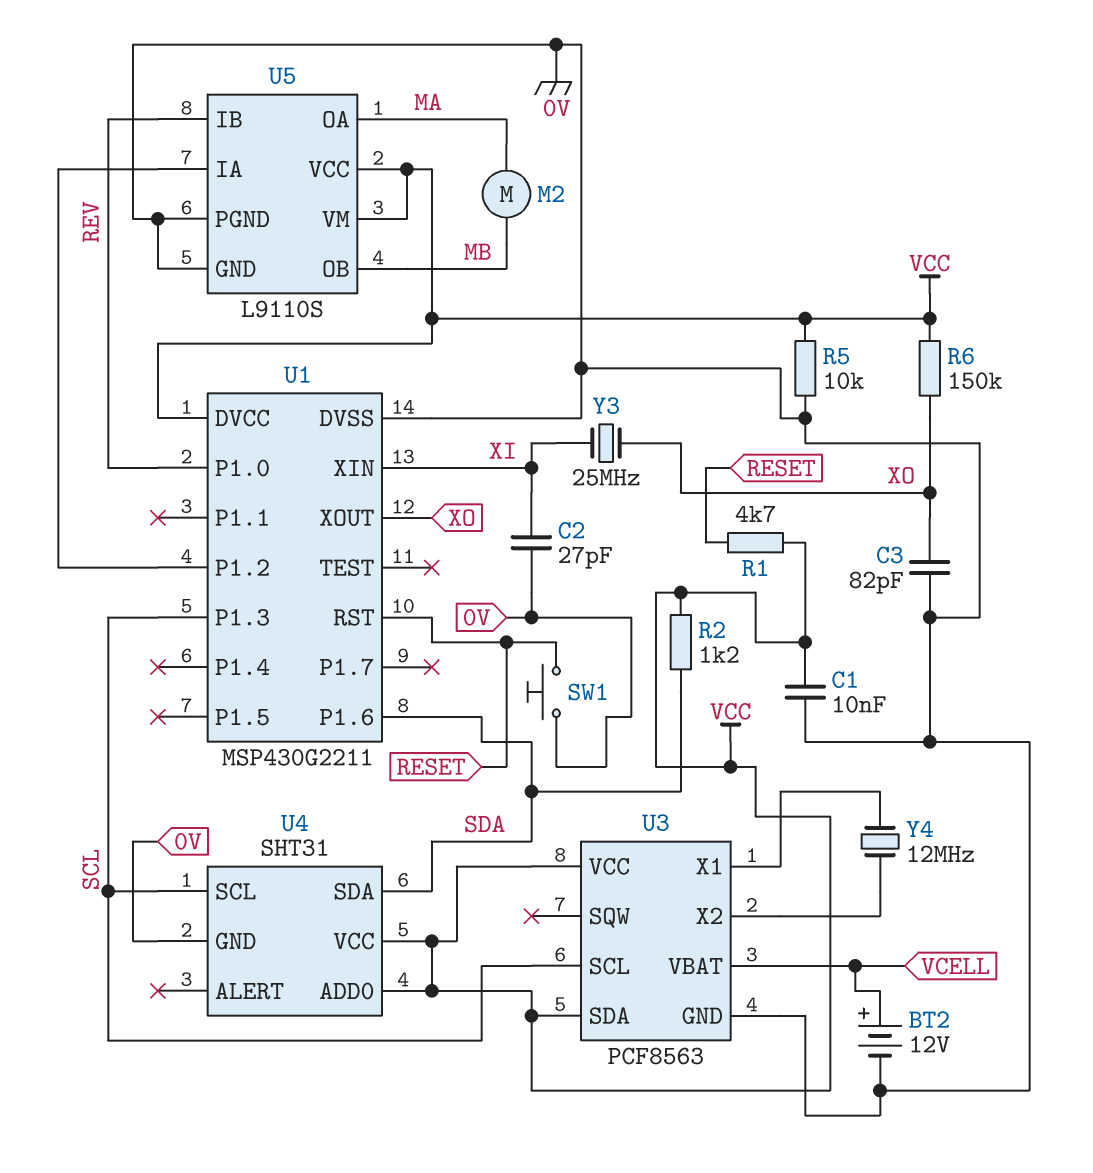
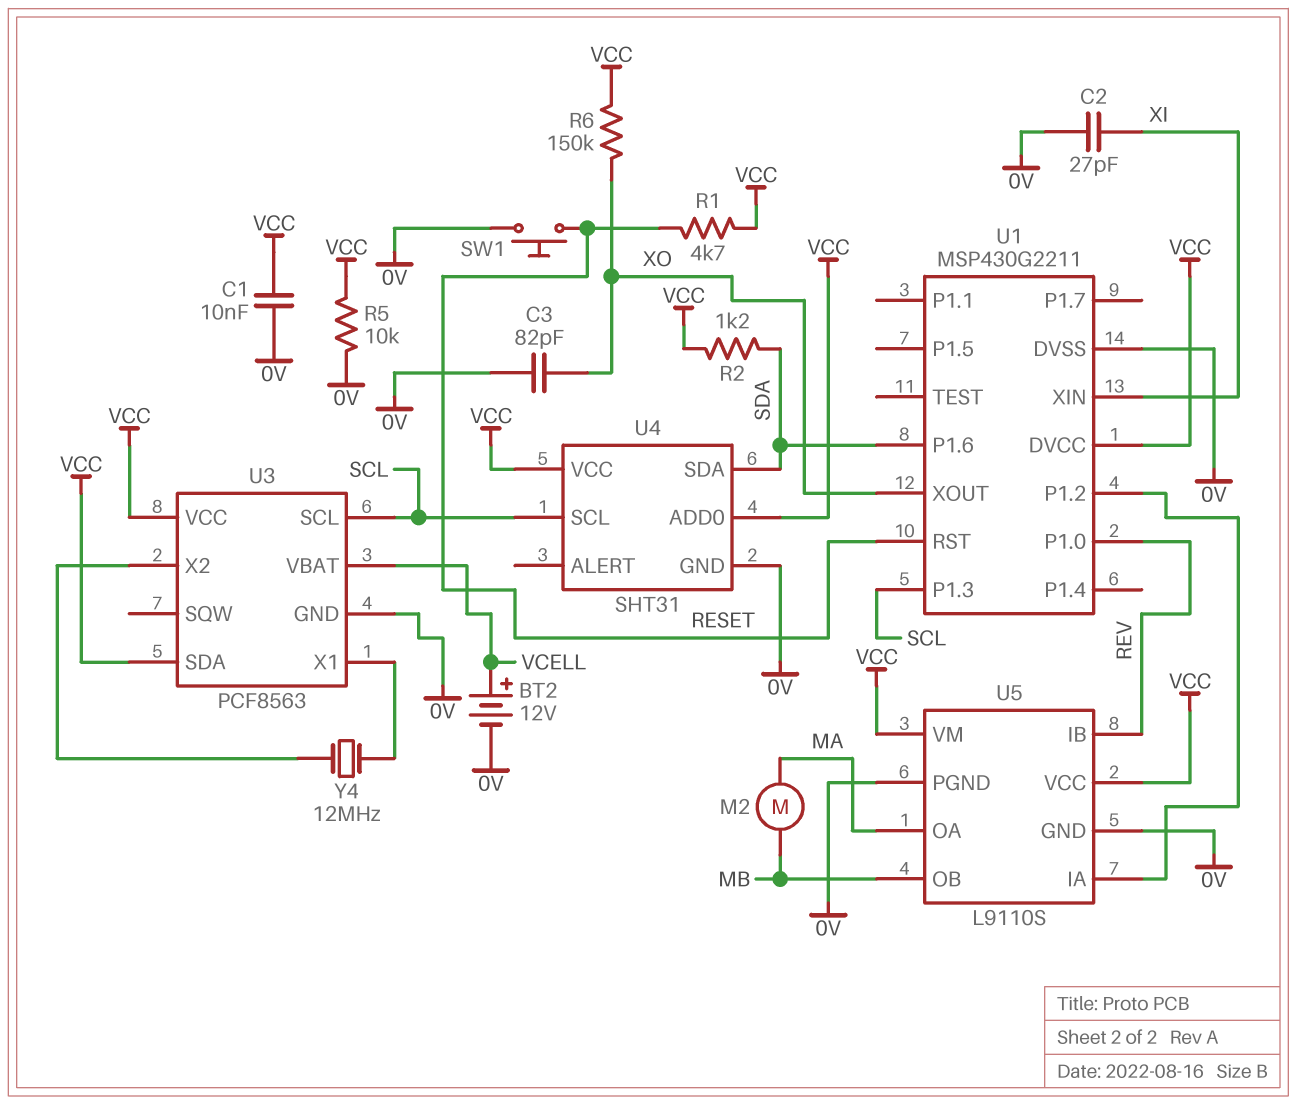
Y3: 25MHz (XI, XO) -> none

